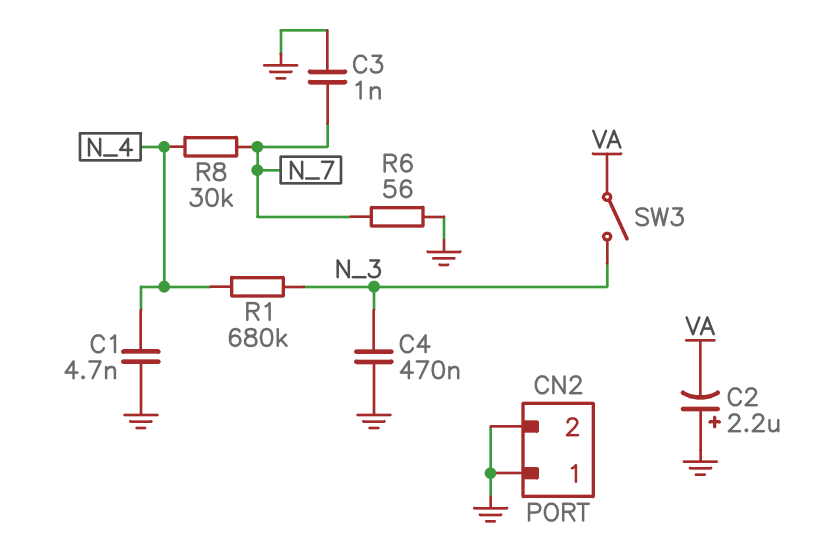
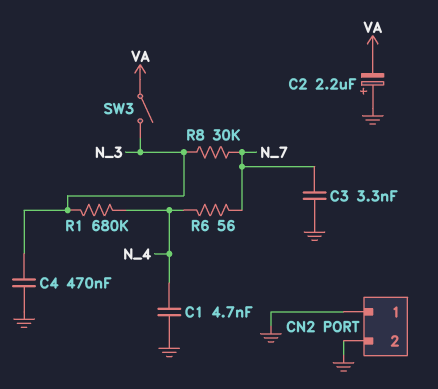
C3: 1nF (GND, N_7) -> 3.3nF (GND, N_7)
R6: 56 (GND, N_7) -> 56 (N_4, N_7)
R8: 30k (N_4, N_7) -> 30k (N_3, N_7)

